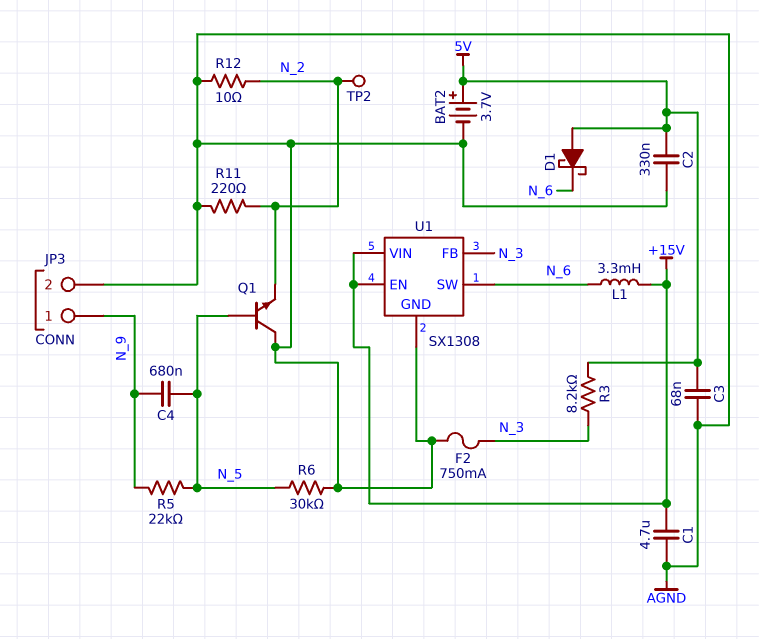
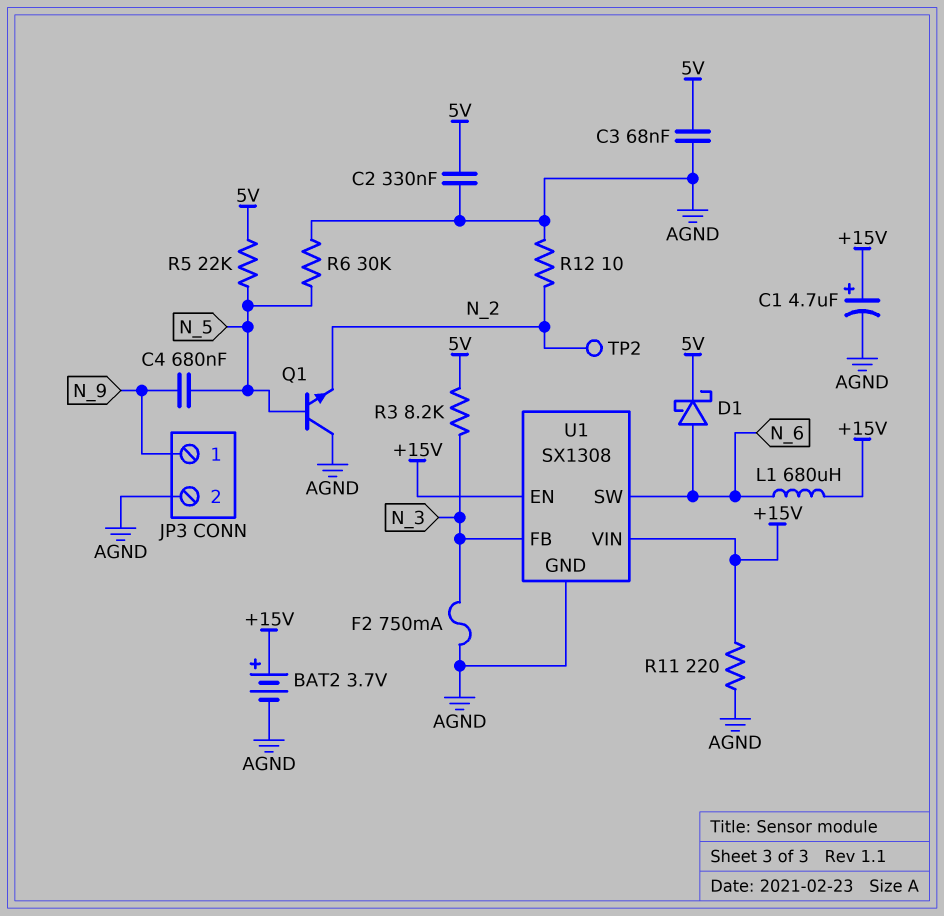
BAT2: 3.7V (plus 5V, minus AGND) -> 3.7V (plus +15V, minus AGND)
C1: 4.7uF (+15V, AGND) -> 4.7uF (plus +15V, minus AGND)
D1: schottky (A 5V, K N_6) -> schottky (A N_6, K 5V)
L1: 3.3mH (+15V, N_6) -> 680uH (+15V, N_6)
R5: 22k (N_5, N_9) -> 22k (5V, N_5)
R11: 220 (AGND, N_2) -> 220 (+15V, AGND)

